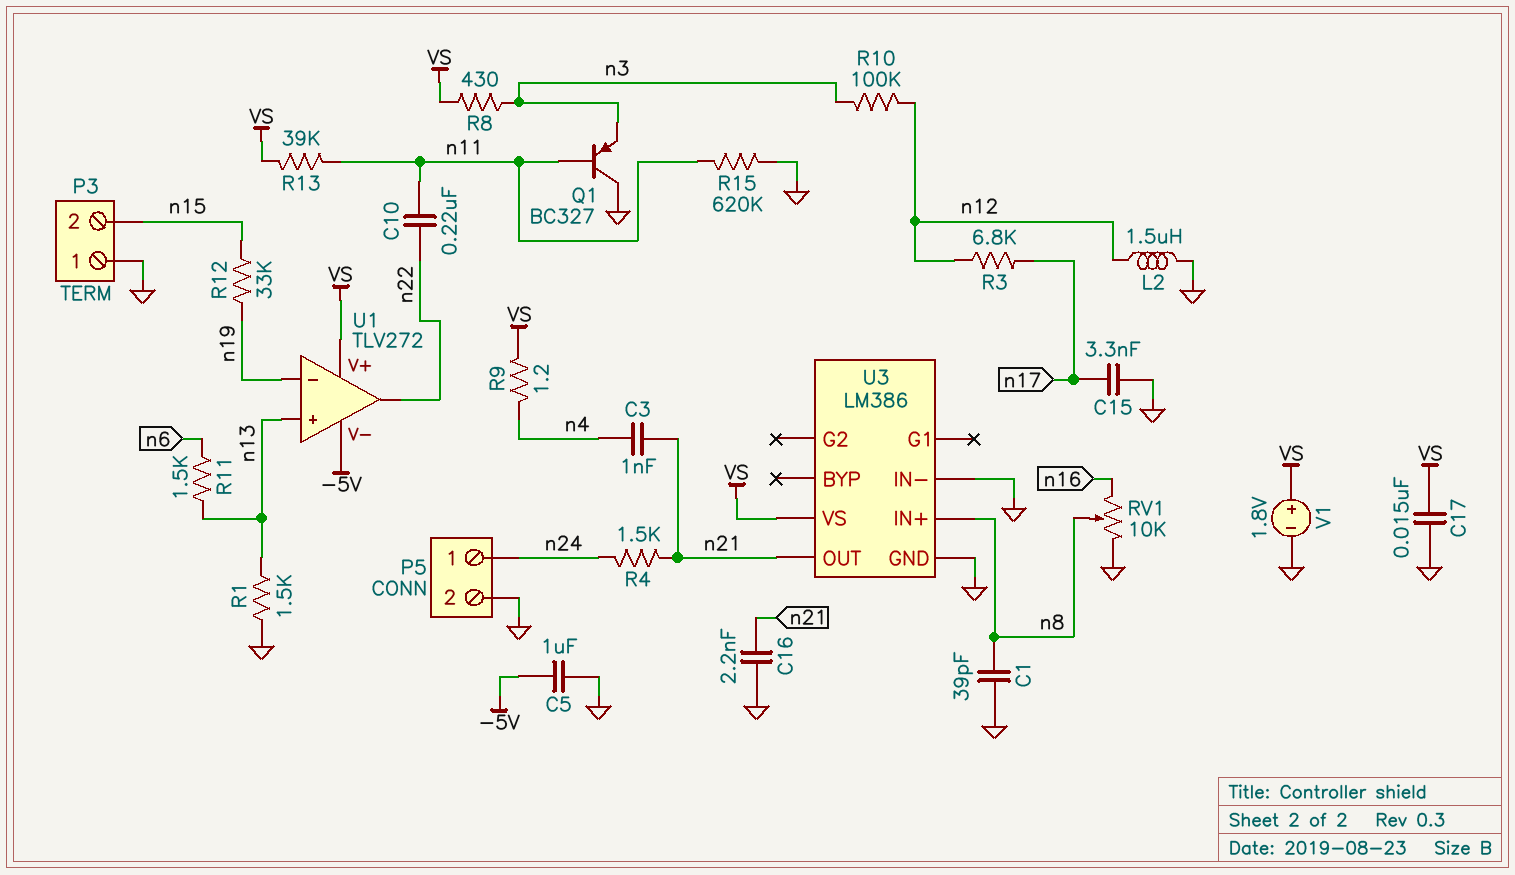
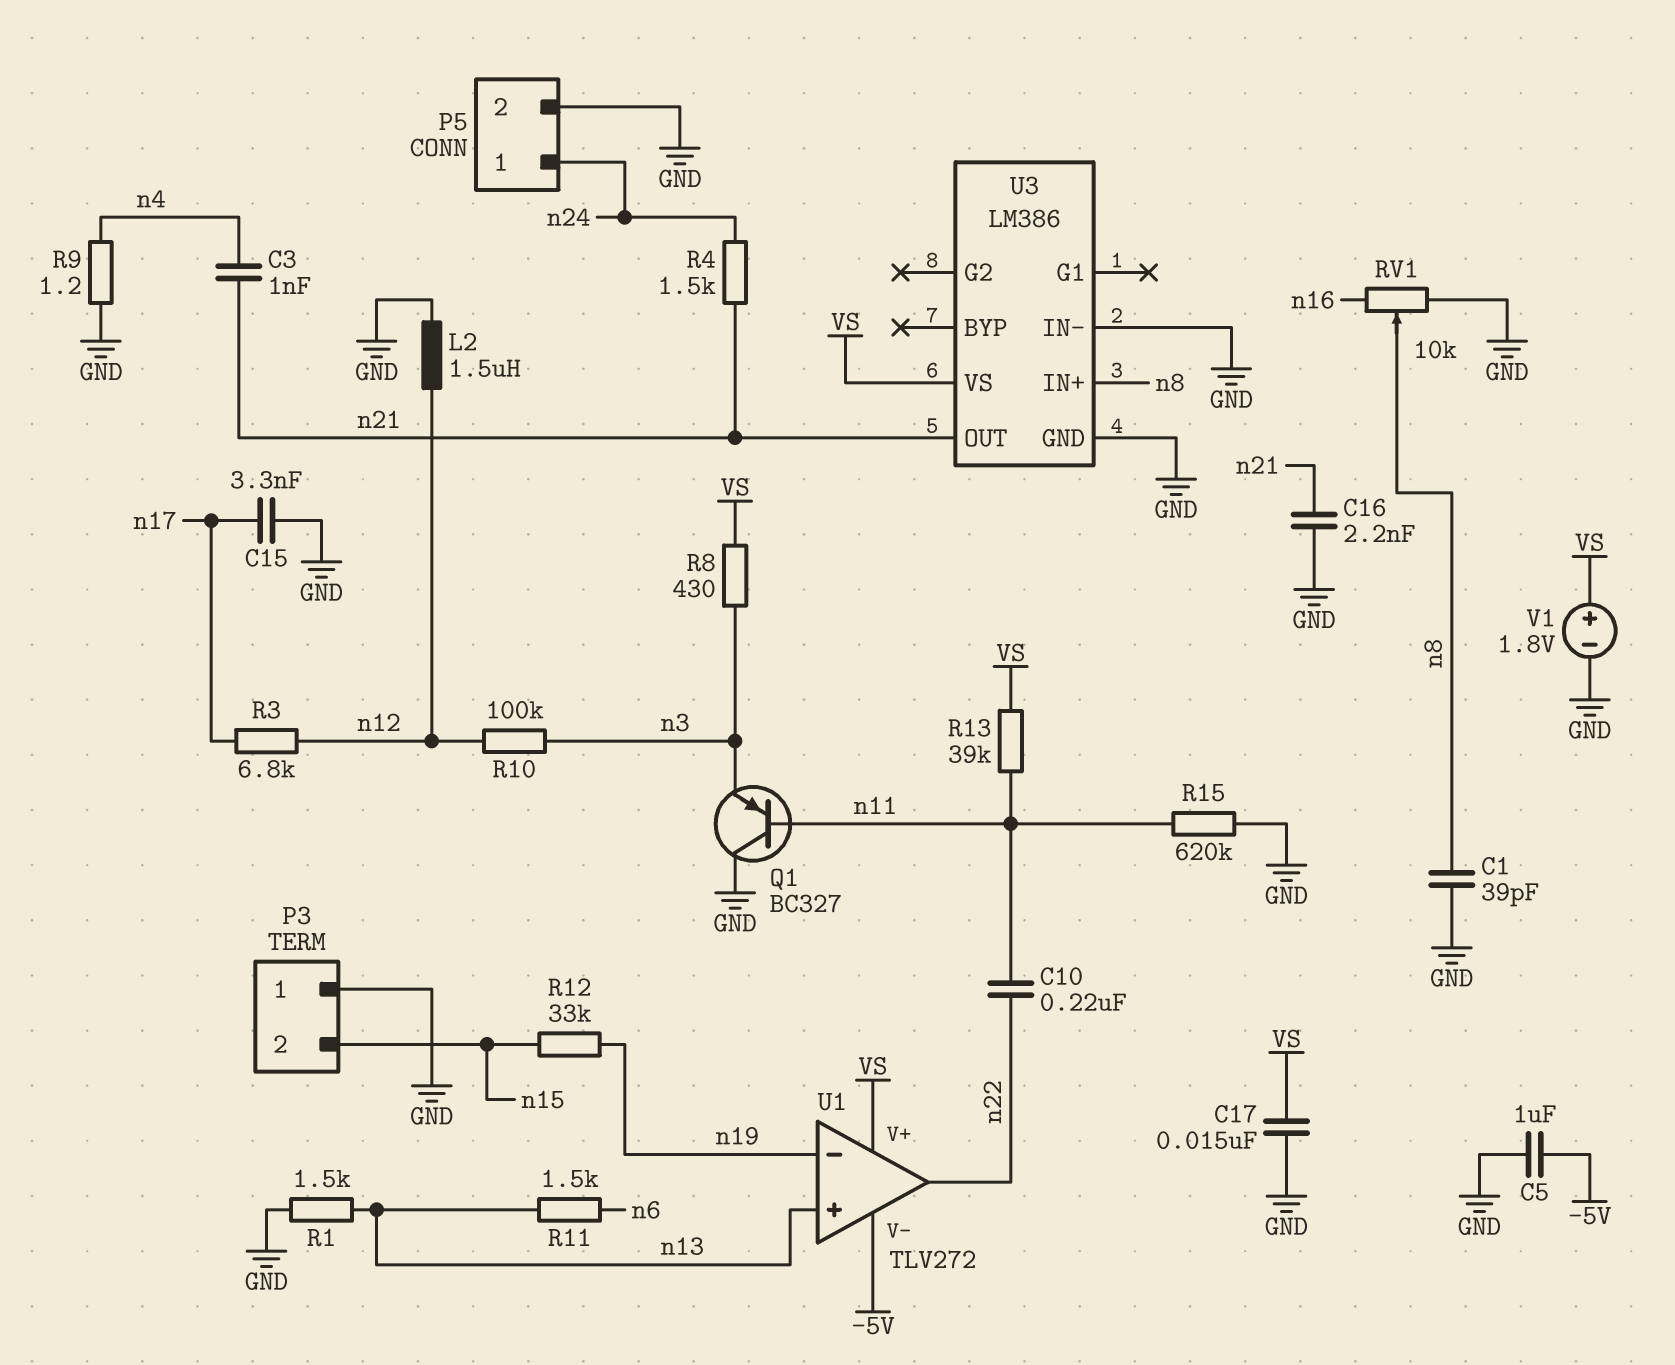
R9: 1.2 (VS, n4) -> 1.2 (GND, n4)

